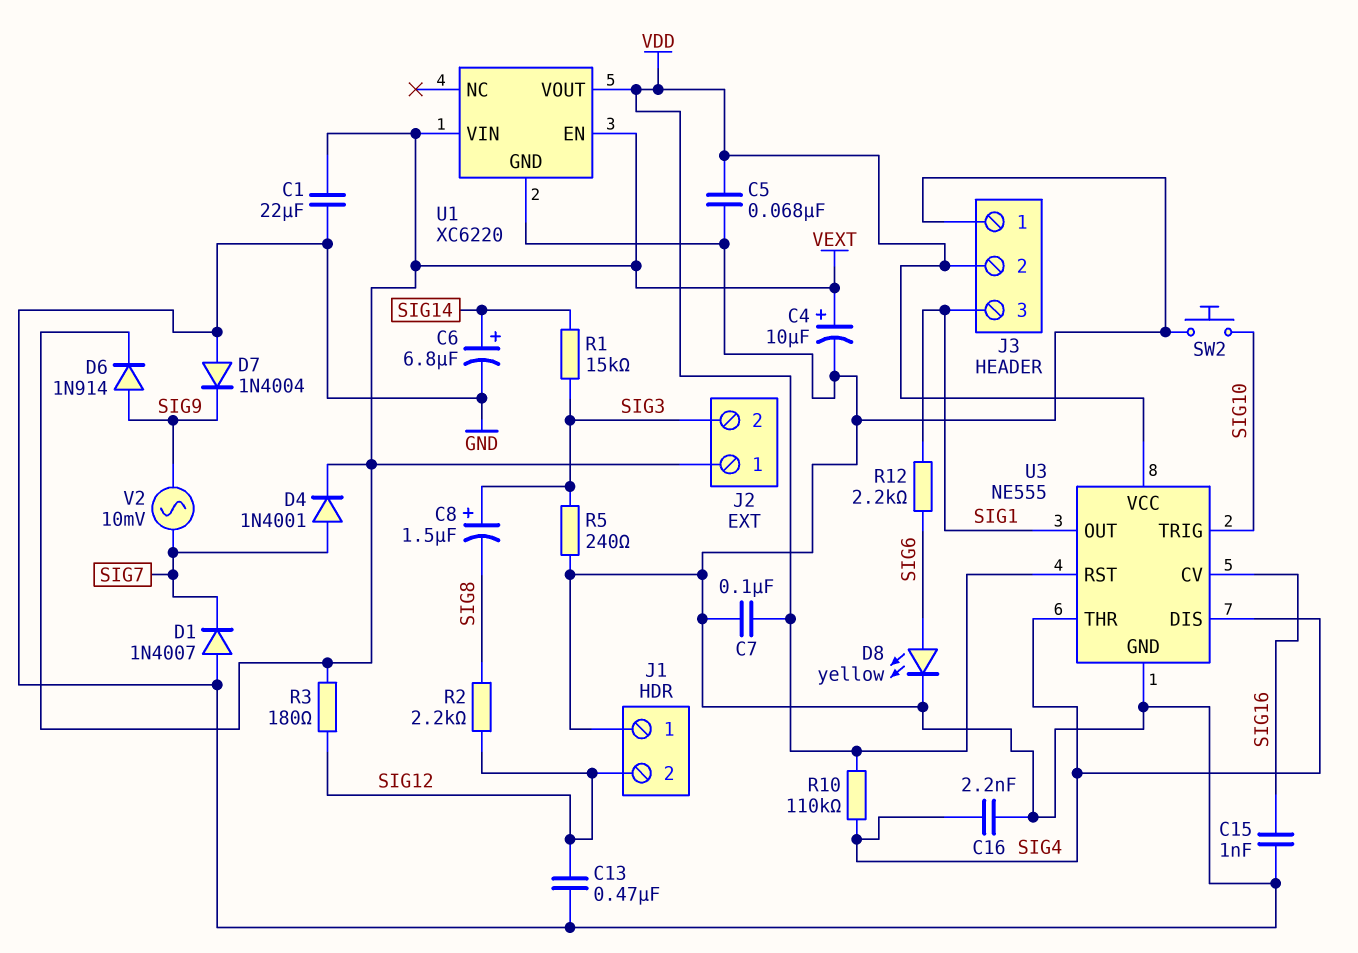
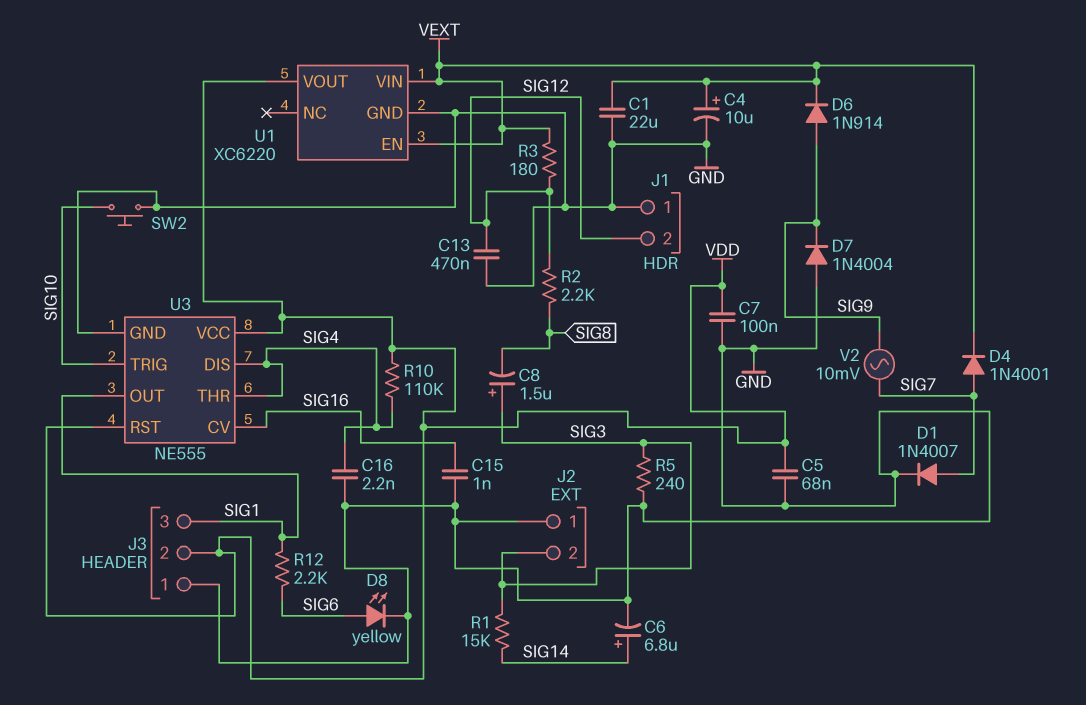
D1: diode 1N4007 (A GND, K SIG7) -> diode 1N4007 (A SIG7, K GND)
J2 pin 1: VEXT -> GND

